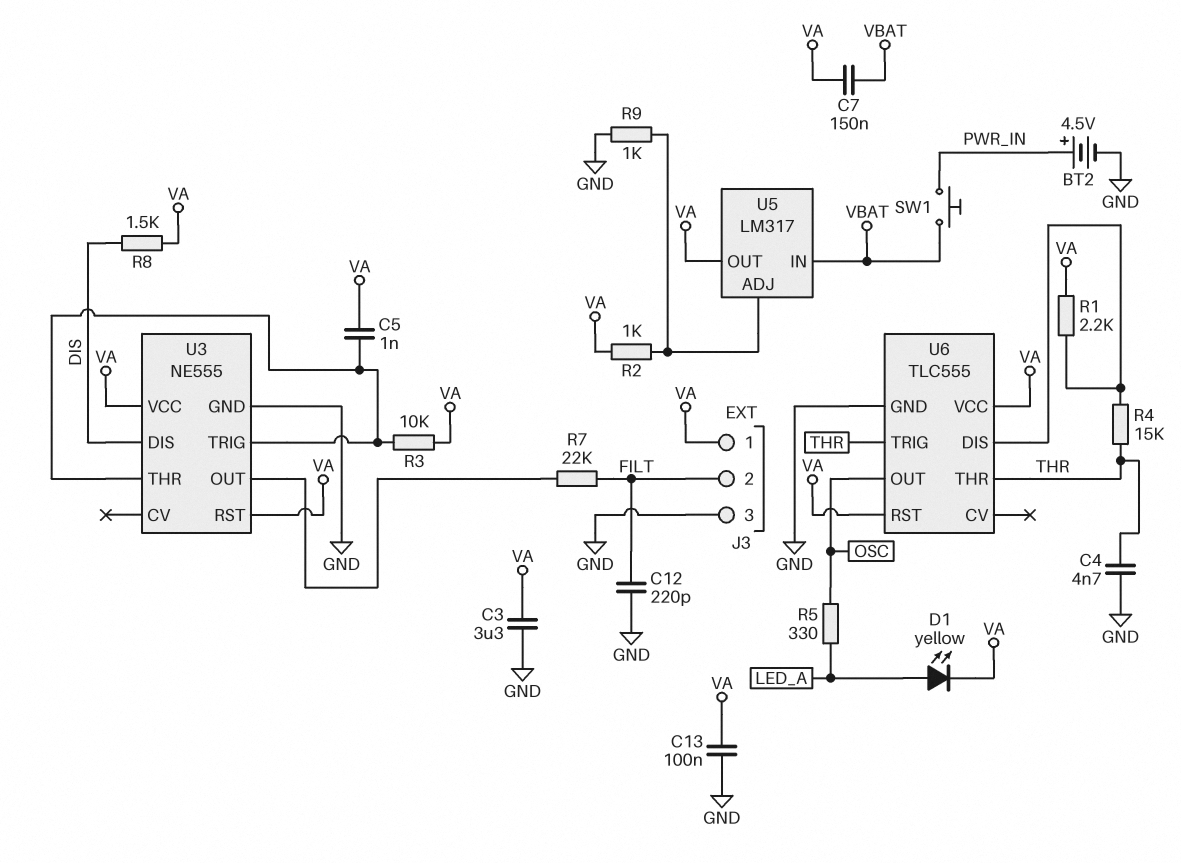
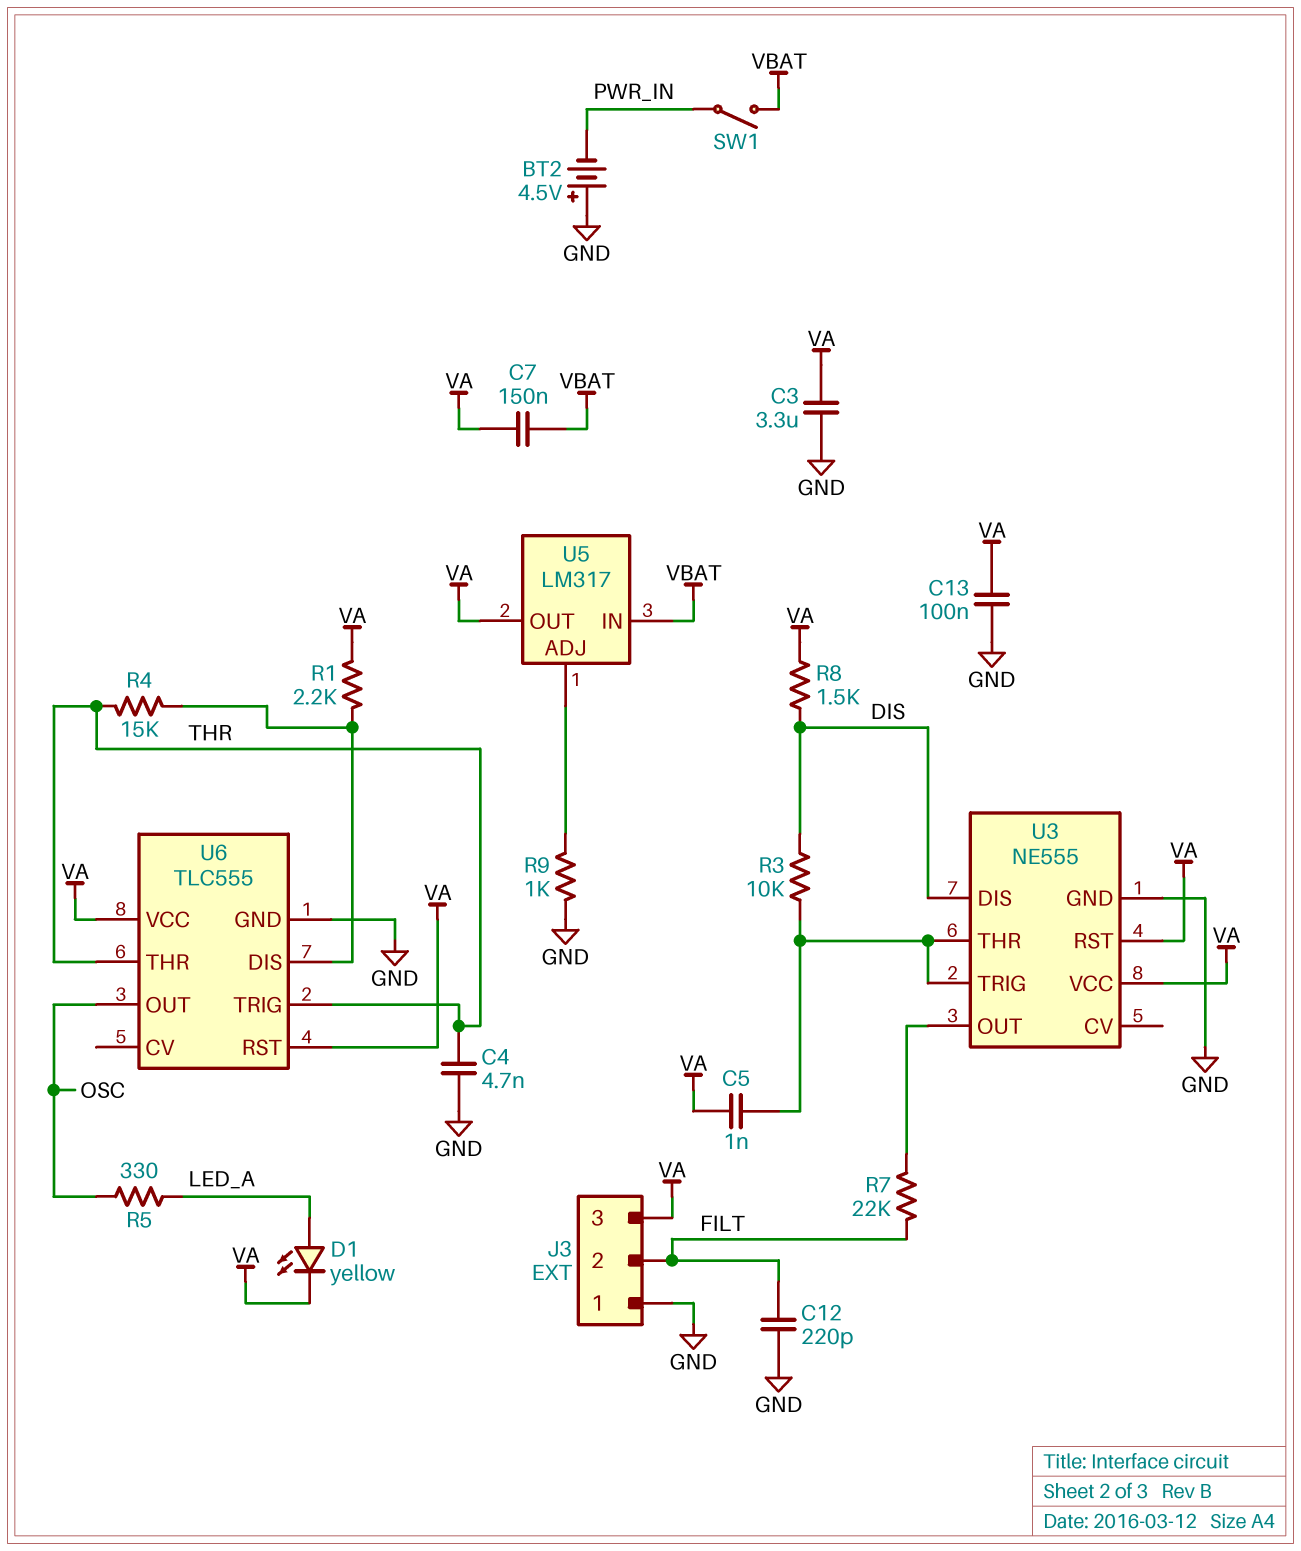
BT2: 4.5V (plus PWR_IN, minus GND) -> 4.5V (plus GND, minus PWR_IN)
J3 pin 1: VA -> GND
J3 pin 3: GND -> VA
R2: 1k (U5/ADJ, VA) -> none
R3: 10k (U3/THR, VA) -> 10k (DIS, U3/THR)
SW1: button (PWR_IN, VBAT) -> switch (PWR_IN, VBAT)

